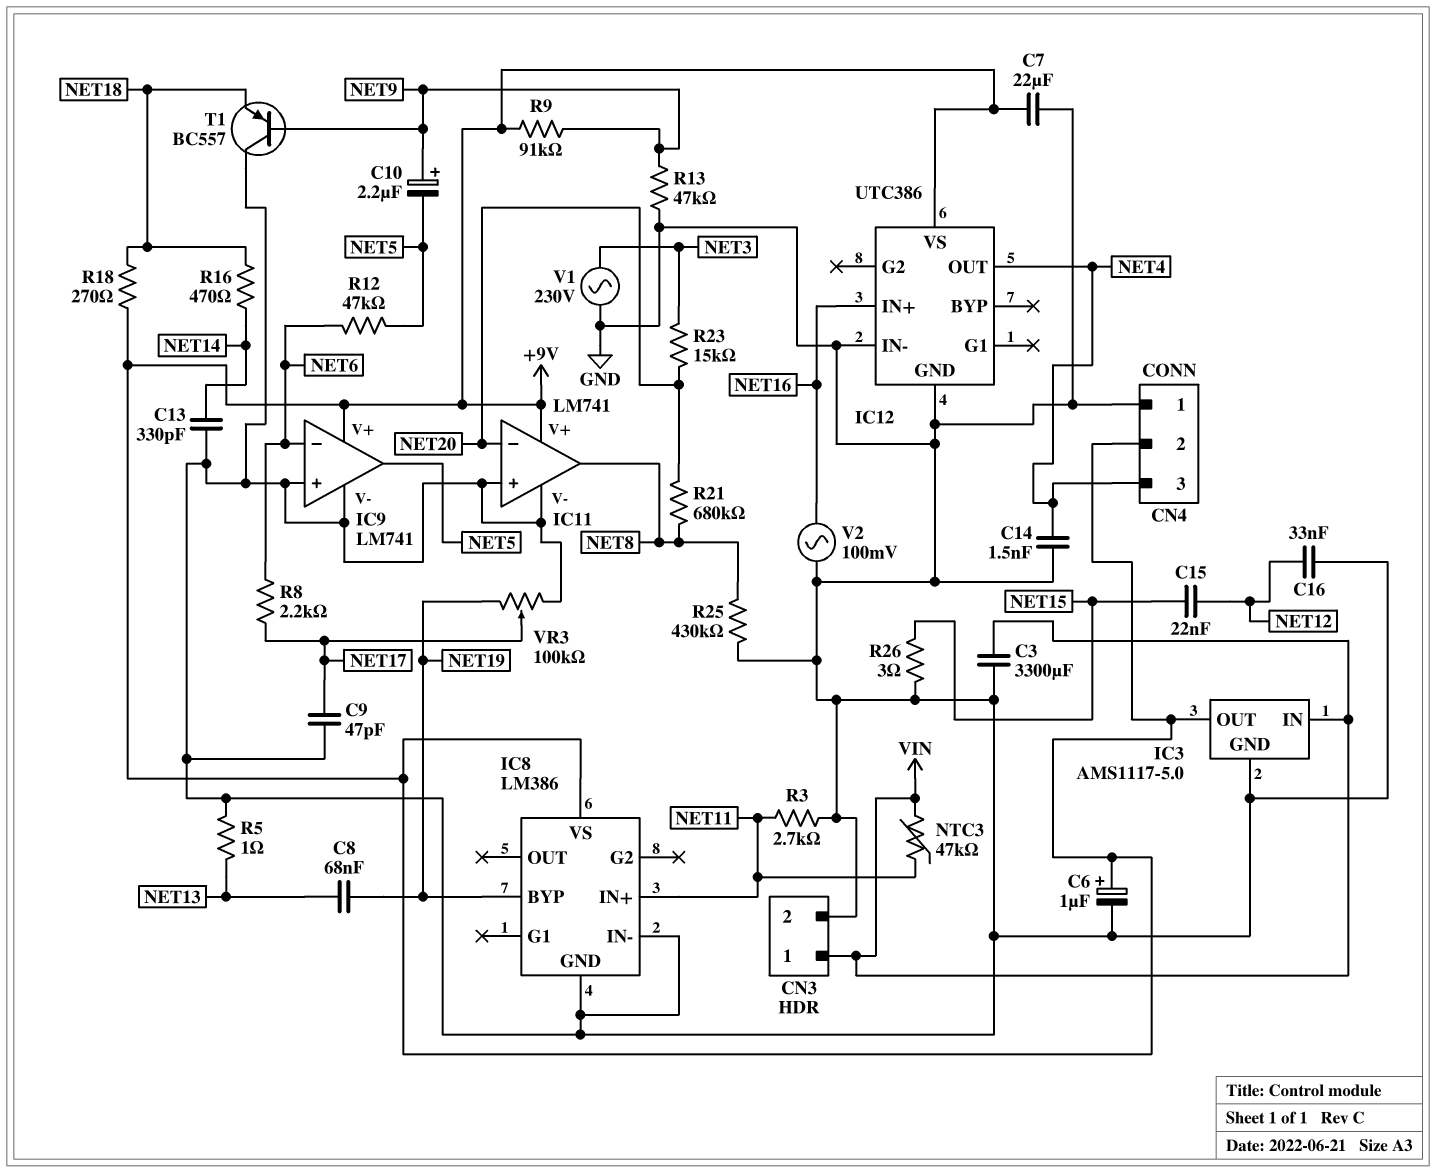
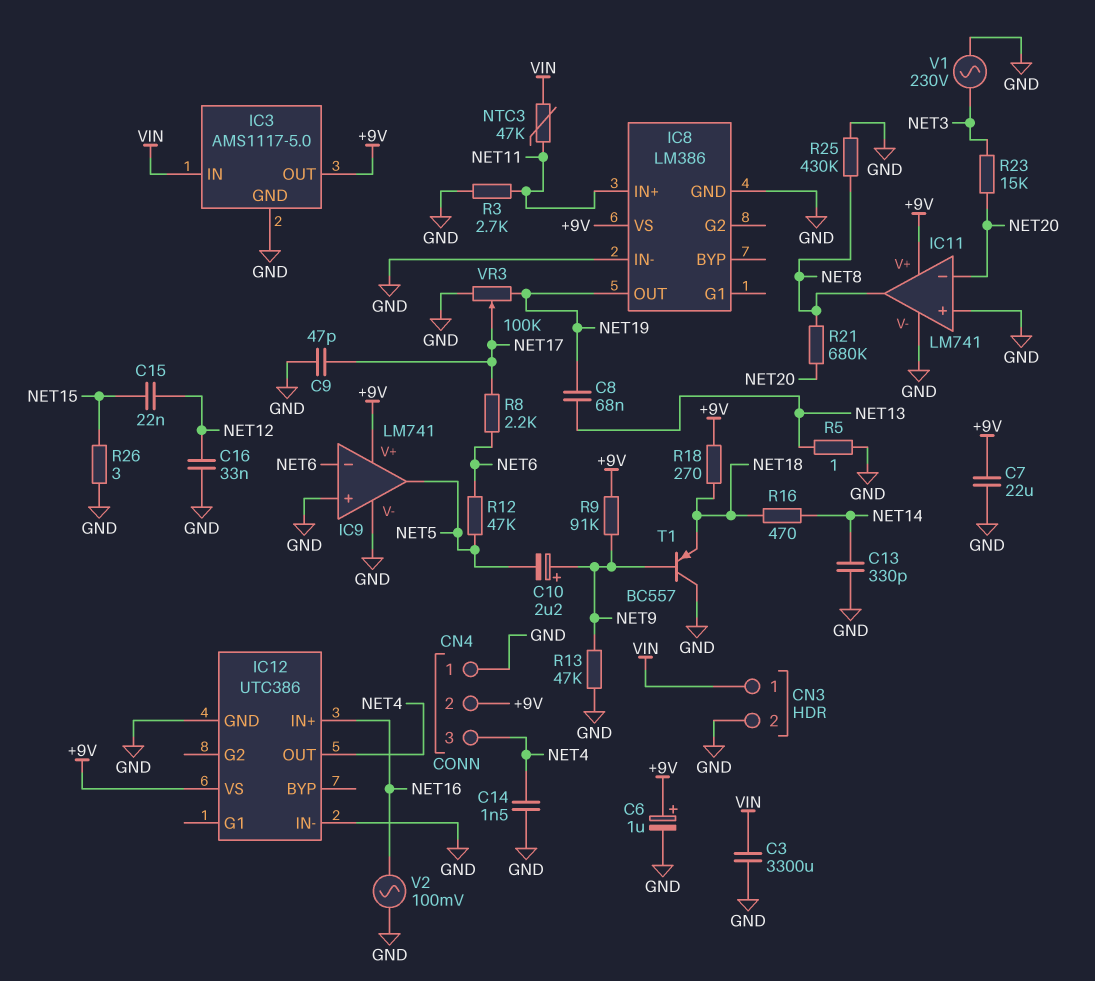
IC8 pin BYP: NET19 -> none
IC8 pin OUT: none -> NET19

